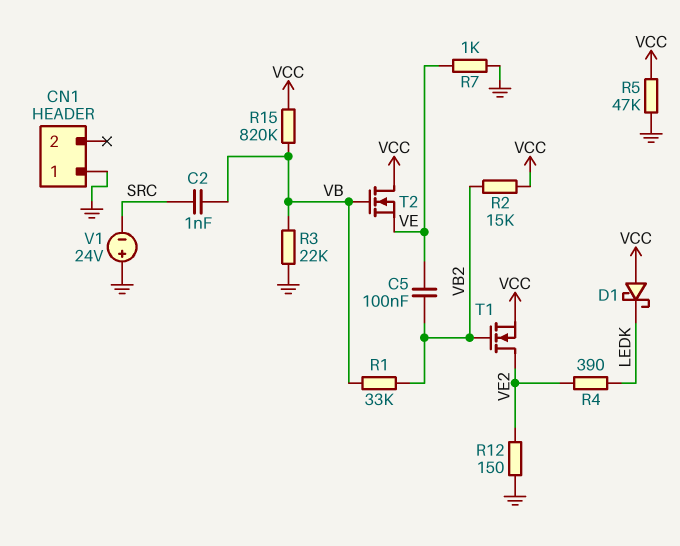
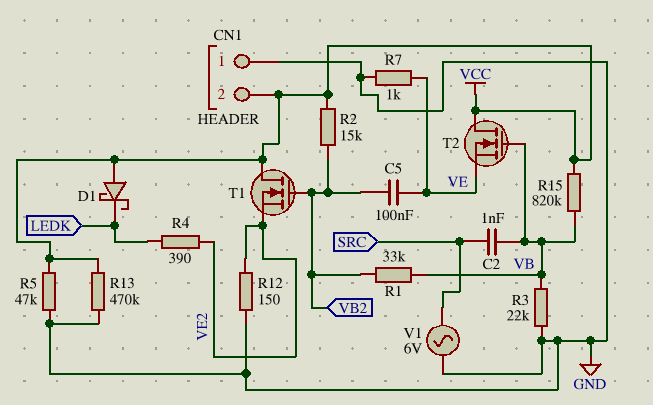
CN1 pin 2: none -> VCC
R13: none -> 470k (GND, VCC)
T1: NMOS (G VB2, D VE2, S VCC) -> NMOS (G VB2, D VCC, S VE2)
V1: 24V (plus GND, minus SRC) -> AC 6V (GND, SRC)

